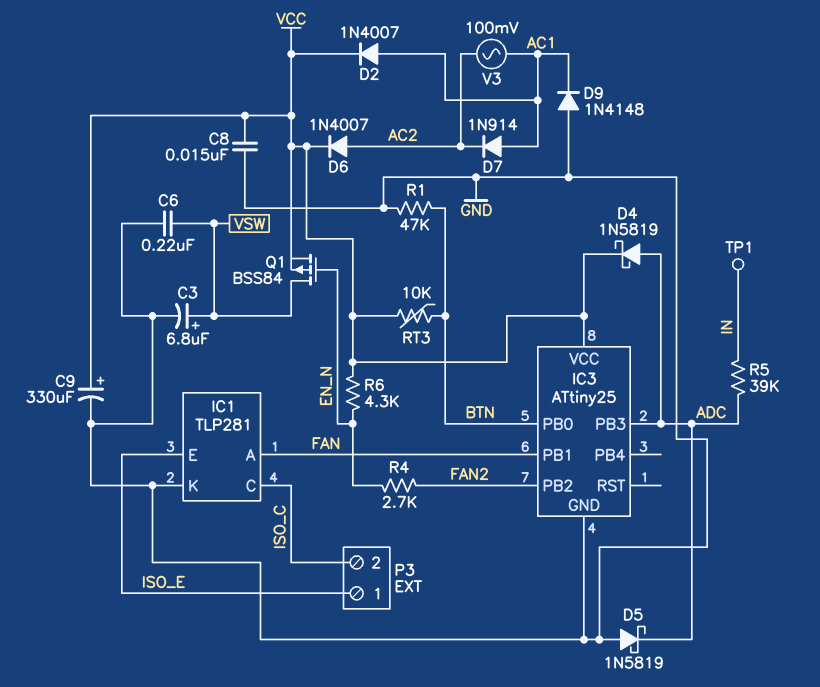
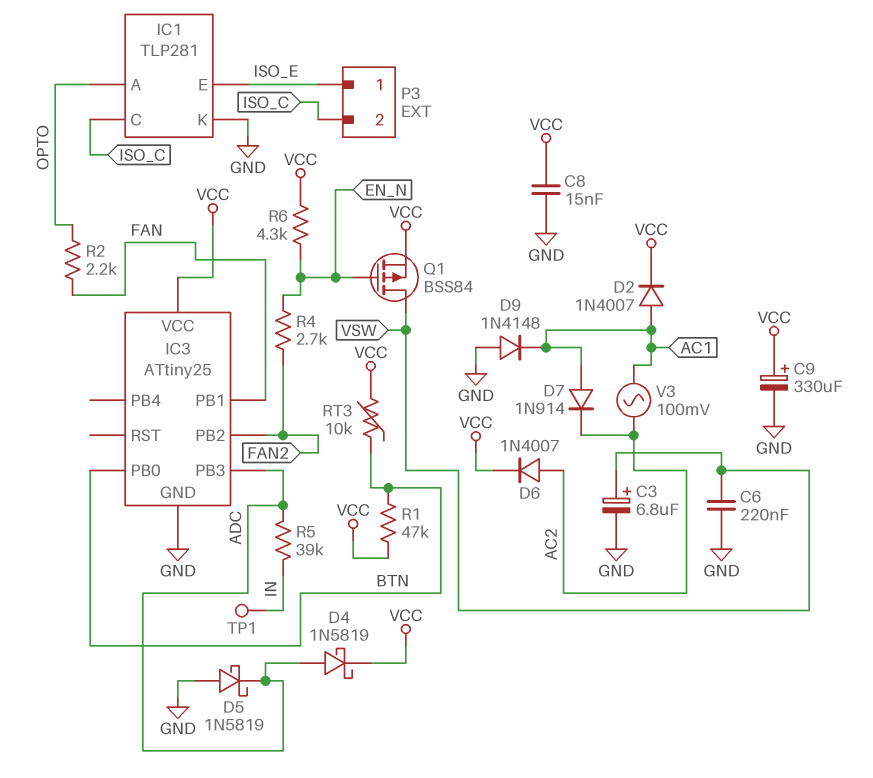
IC1 pin A: FAN -> OPTO
R1: 47k (BTN, GND) -> 47k (BTN, VCC)
R2: none -> 2.2k (FAN, OPTO)

